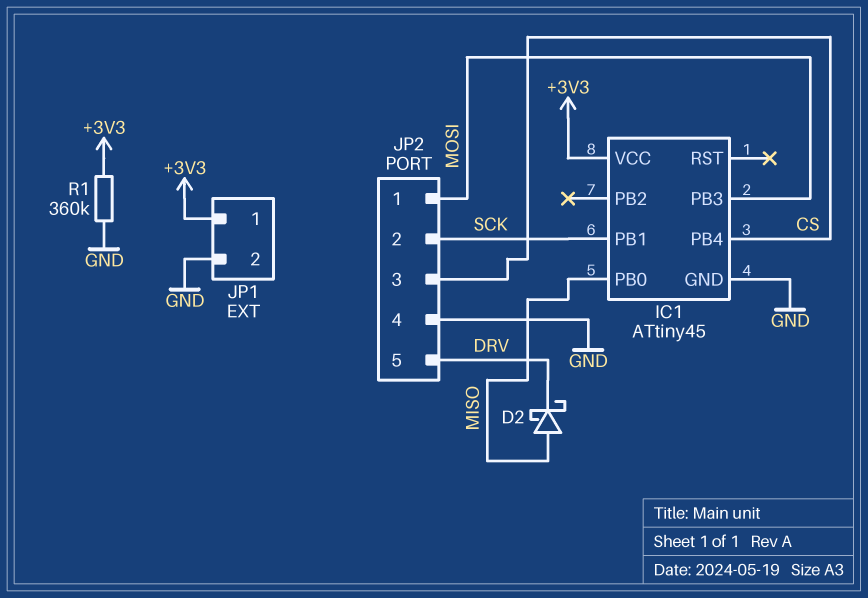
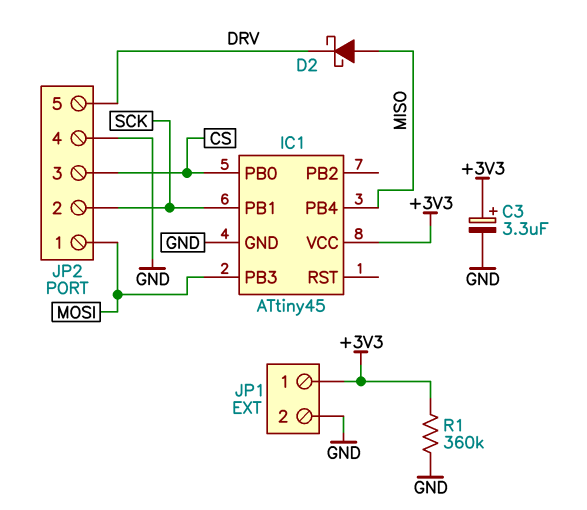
C3: none -> 3.3uF (plus +3V3, minus GND)
IC1 pin PB0: MISO -> CS
IC1 pin PB4: CS -> MISO

